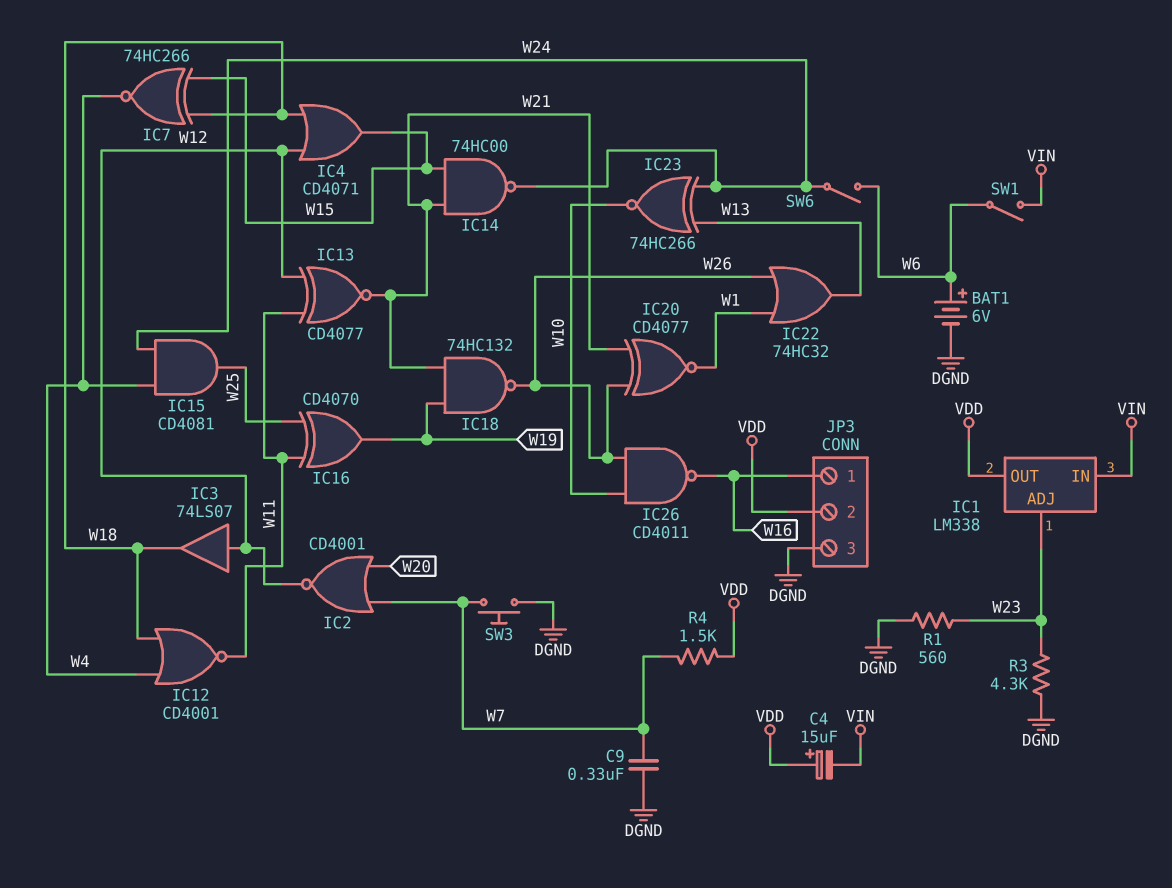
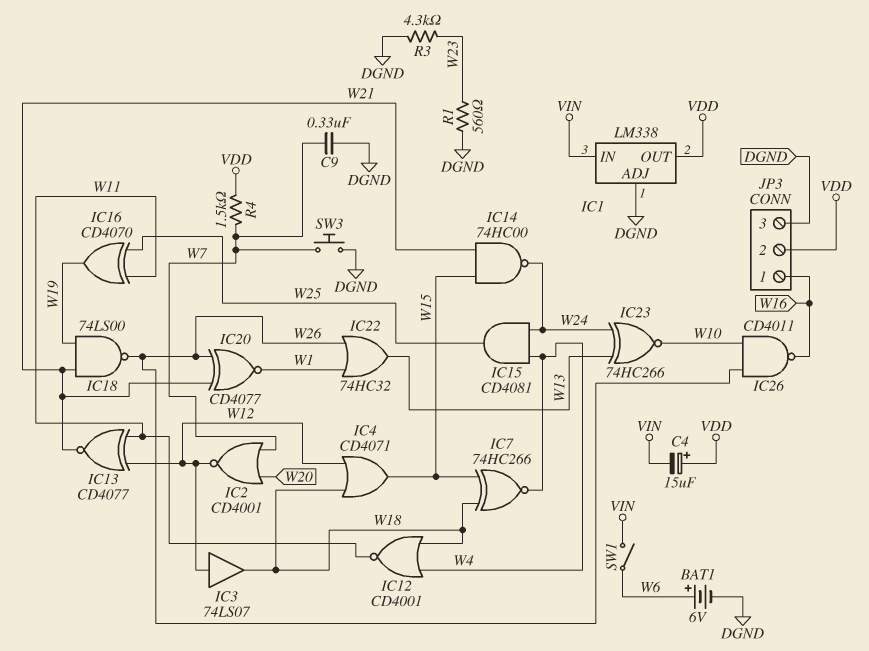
IC1 pin ADJ: W23 -> DGND
IC18: NAND 74HC132 (in W19, in W21, out W26) -> NAND 74LS00 (in W19, in W21, out W26)
SW6: switch (W6, W24) -> none

